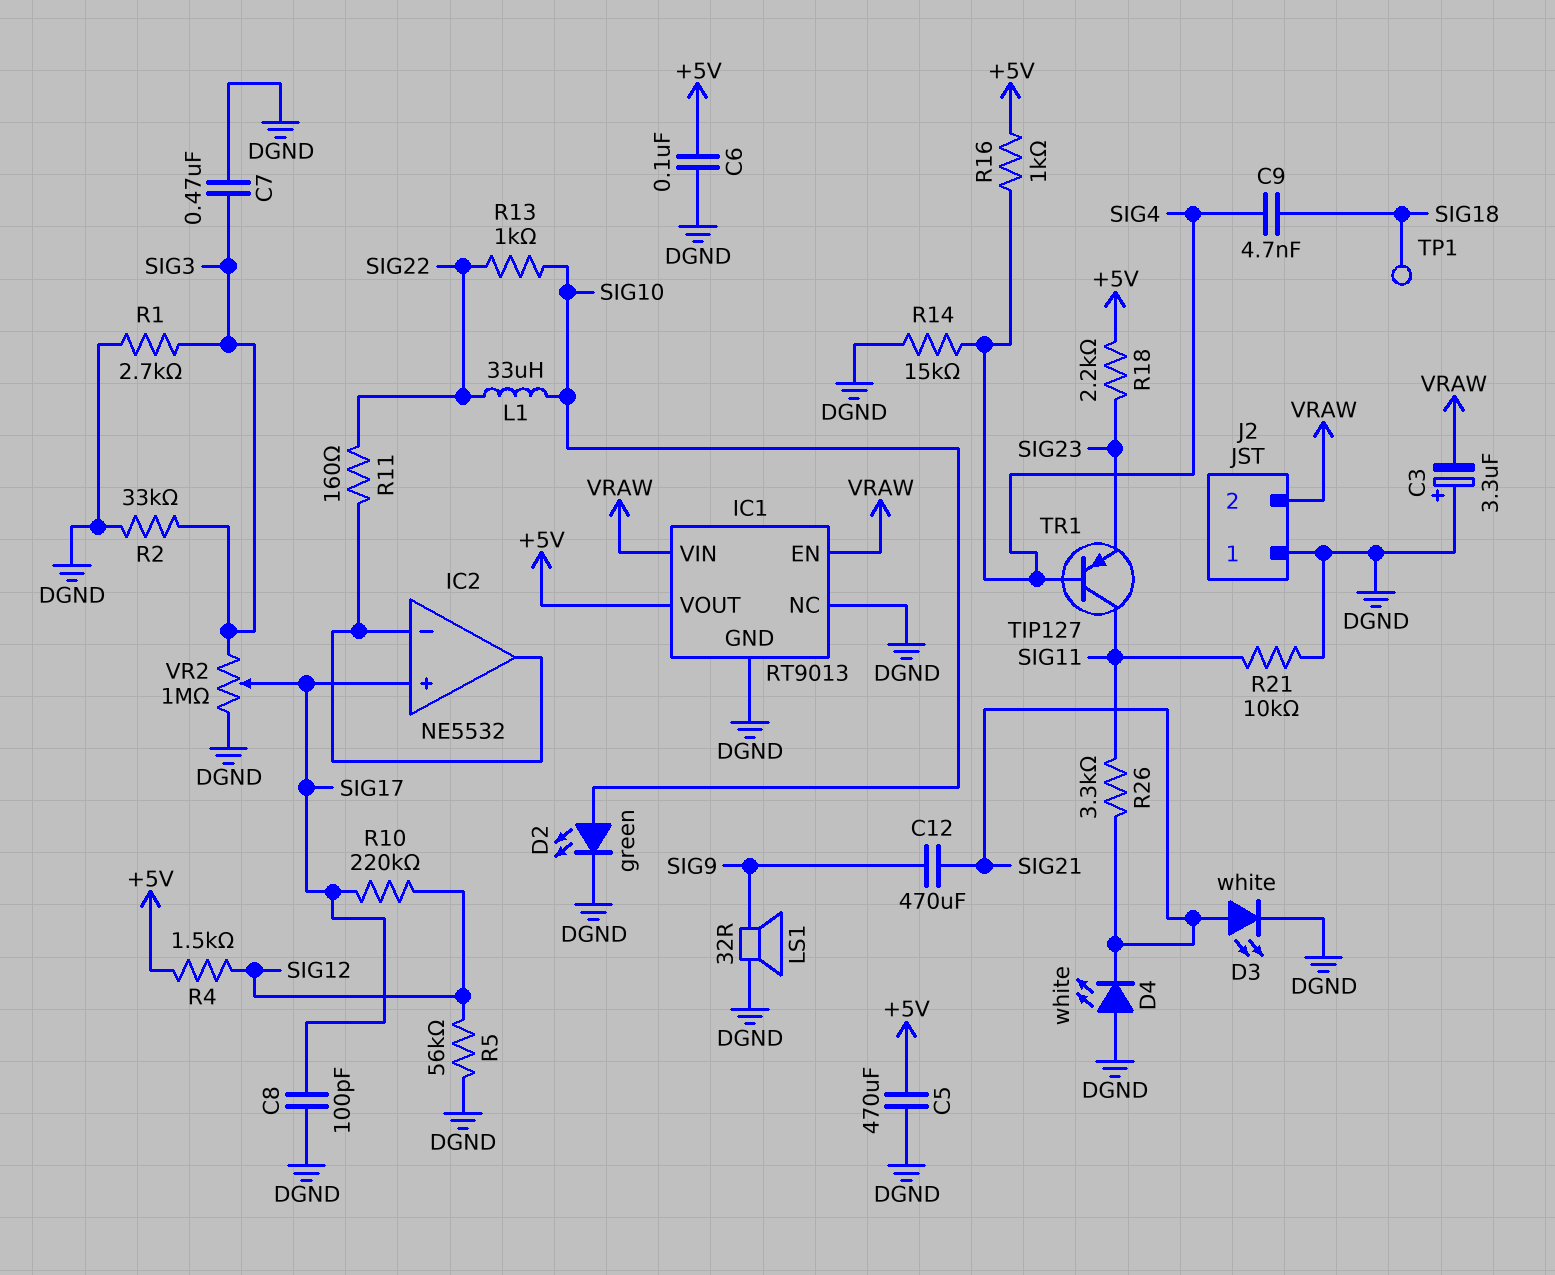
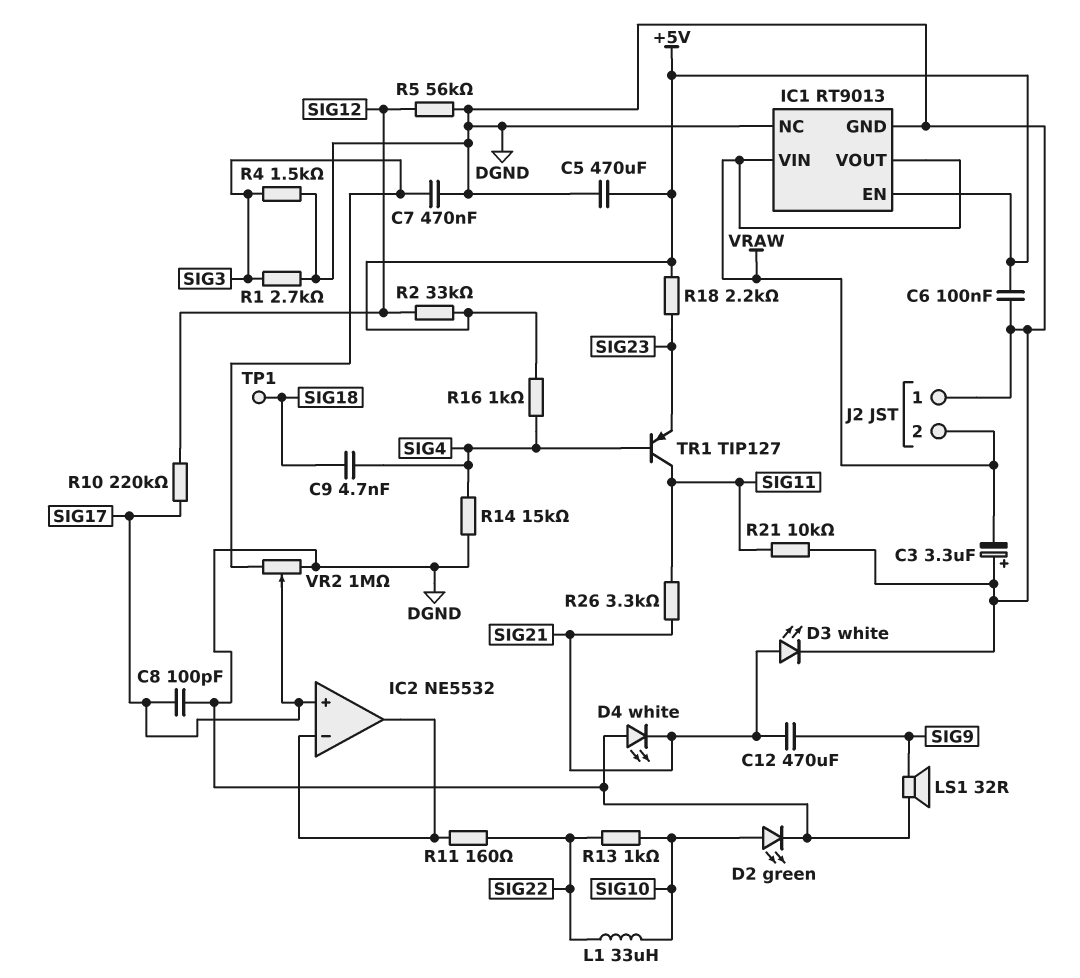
IC1 pin EN: VRAW -> +5V
IC1 pin VOUT: +5V -> VRAW
R2: 33k (DGND, SIG3) -> 33k (+5V, SIG12)
R4: 1.5k (+5V, SIG12) -> 1.5k (DGND, SIG3)

